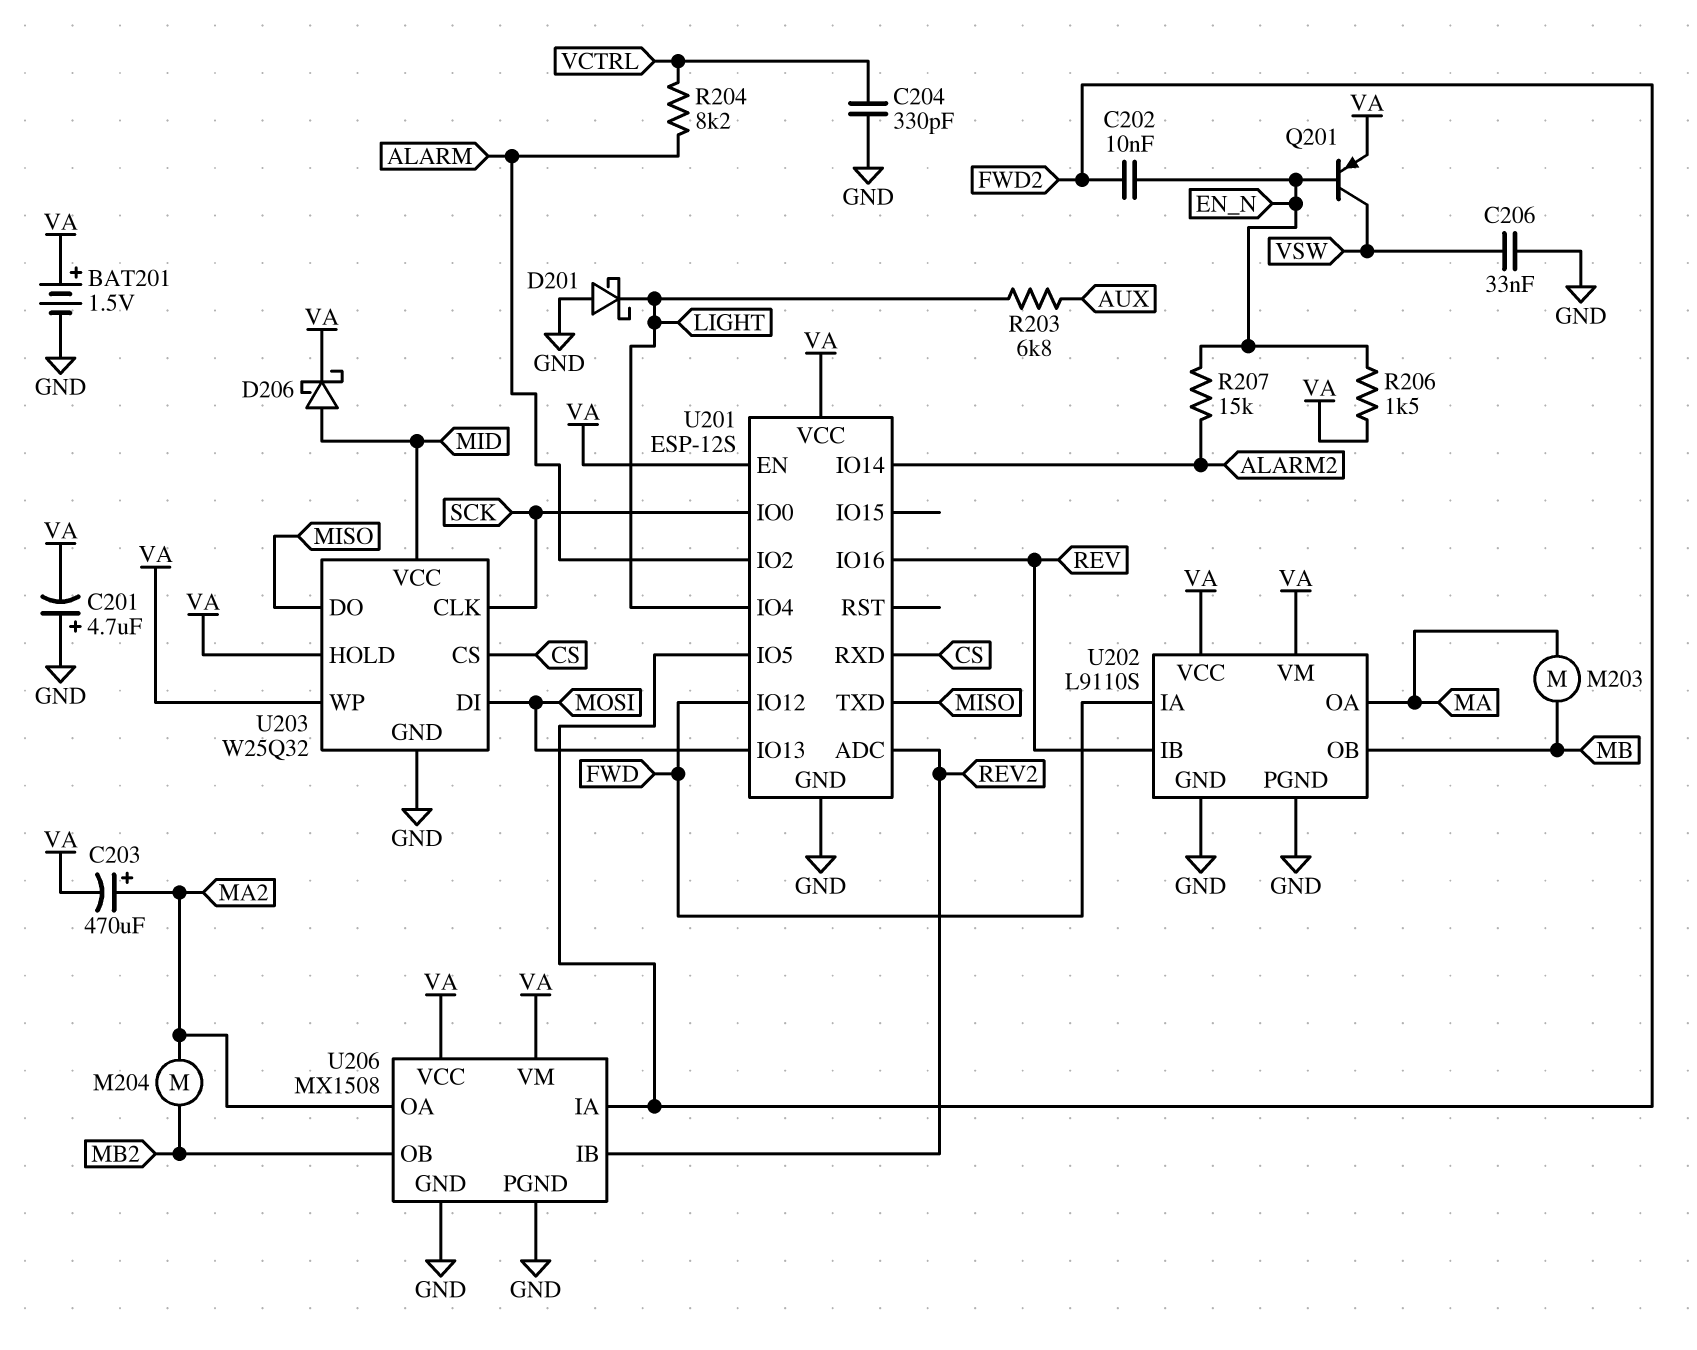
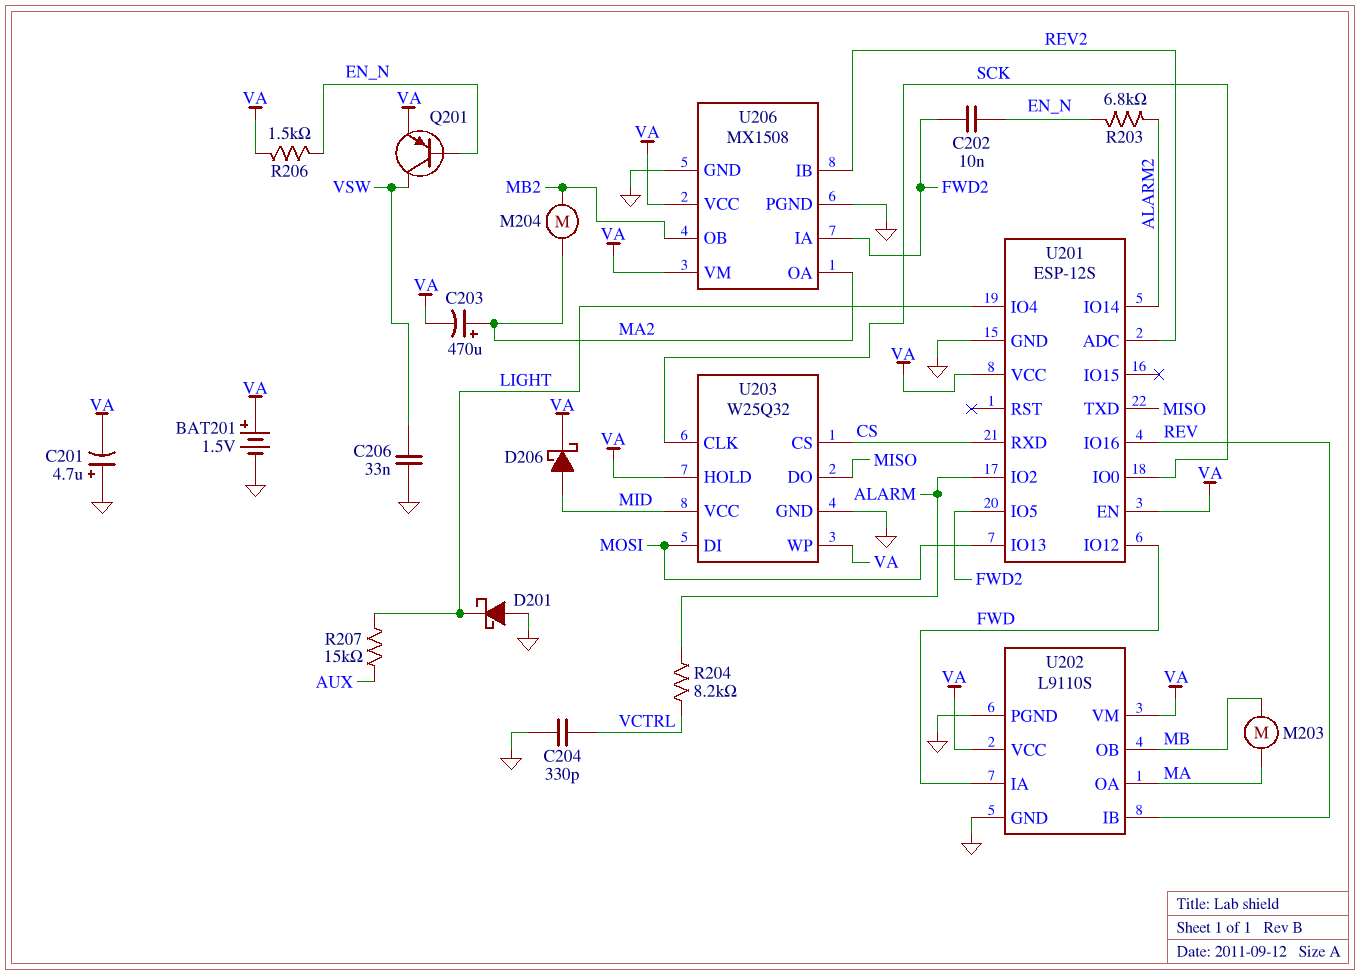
R203: 6.8k (AUX, LIGHT) -> 6.8k (ALARM2, EN_N)
R207: 15k (ALARM2, EN_N) -> 15k (AUX, LIGHT)

